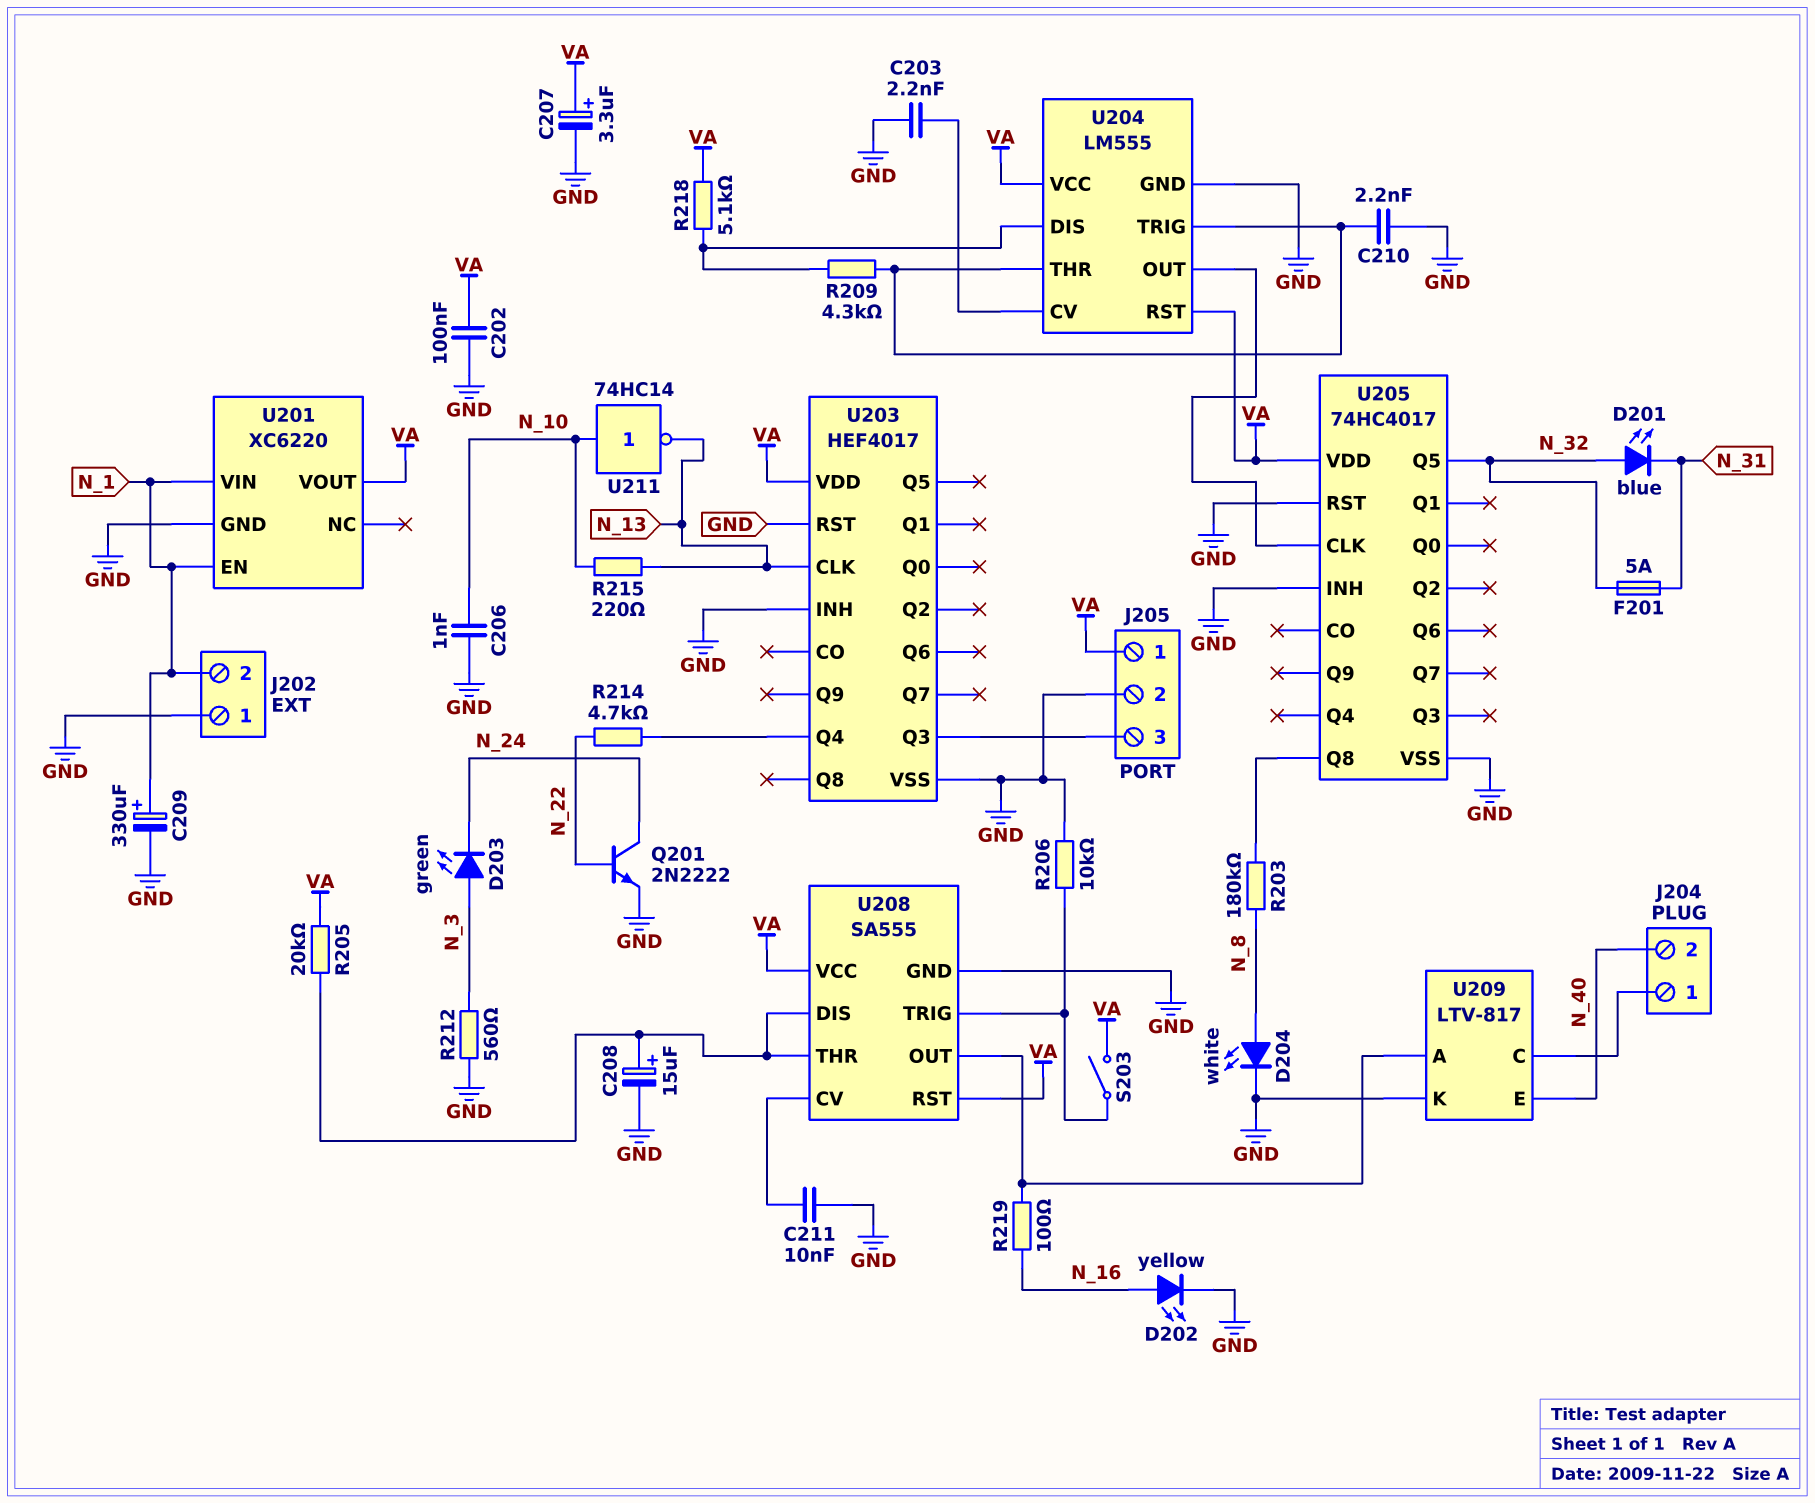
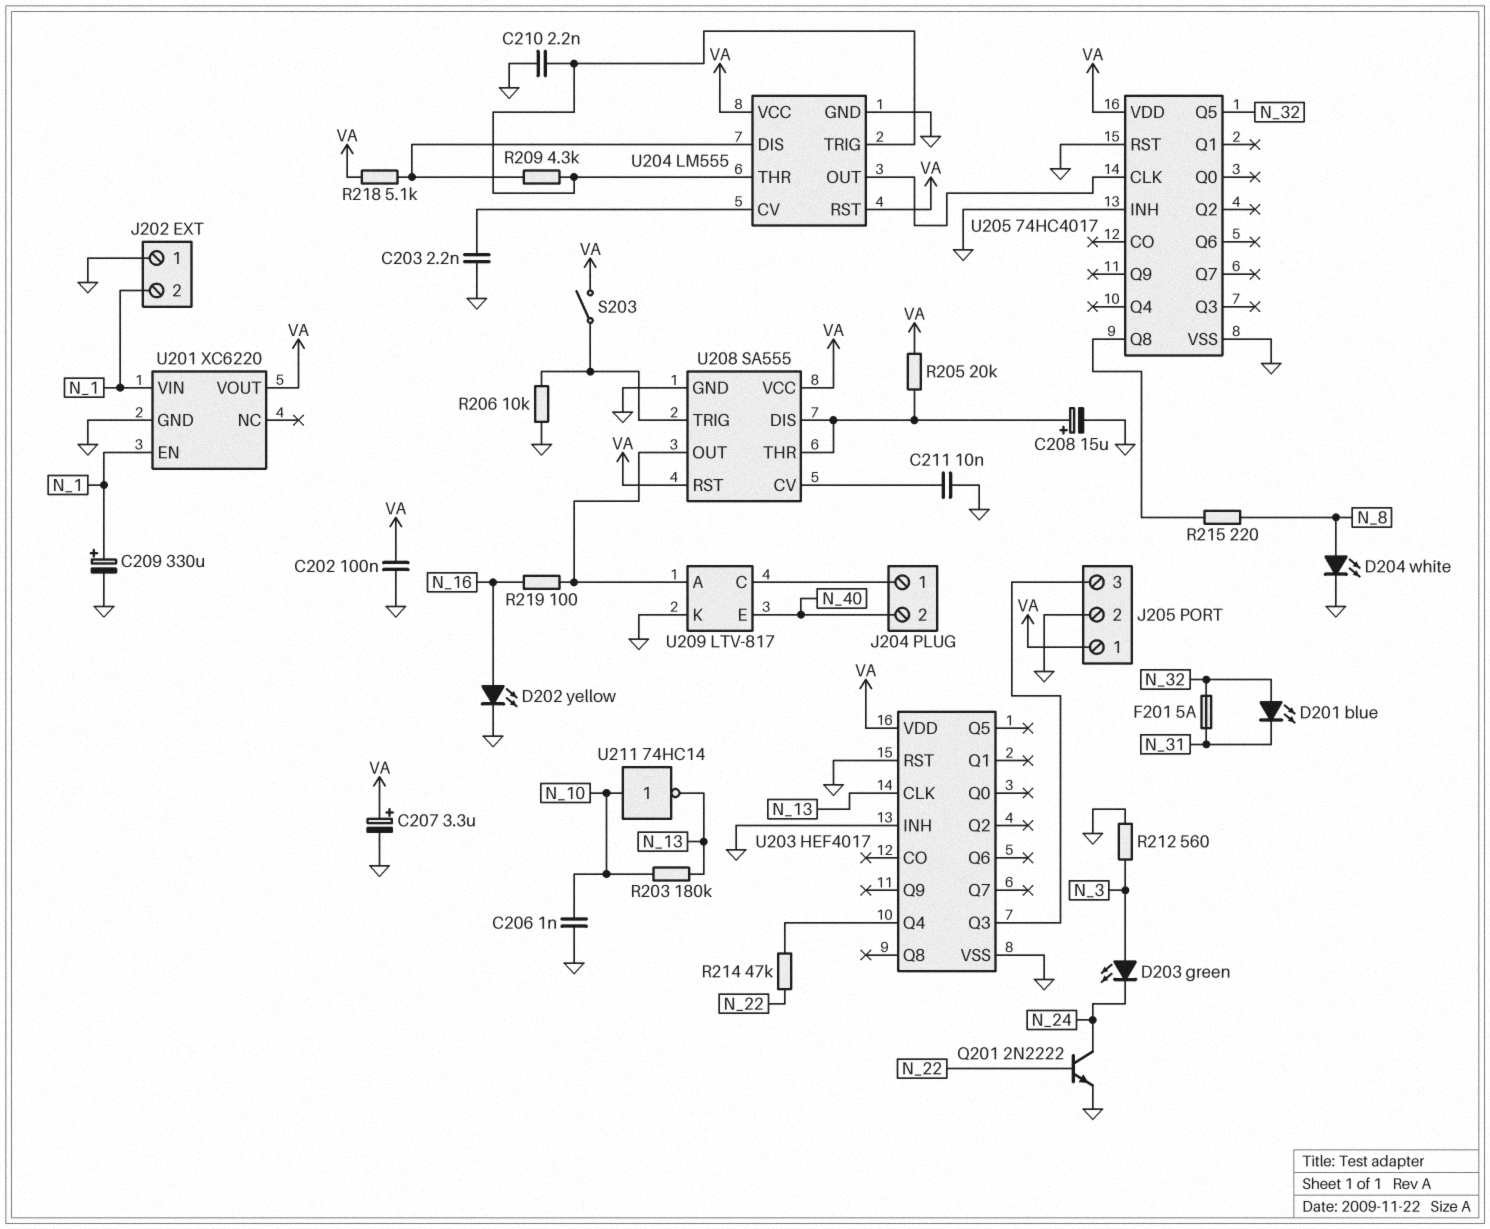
R203: 180k (N_8, U205/Q8) -> 180k (N_10, N_13)
R214: 4.7k (N_22, U203/Q4) -> 47k (N_22, U203/Q4)
R215: 220 (N_10, N_13) -> 220 (N_8, U205/Q8)

